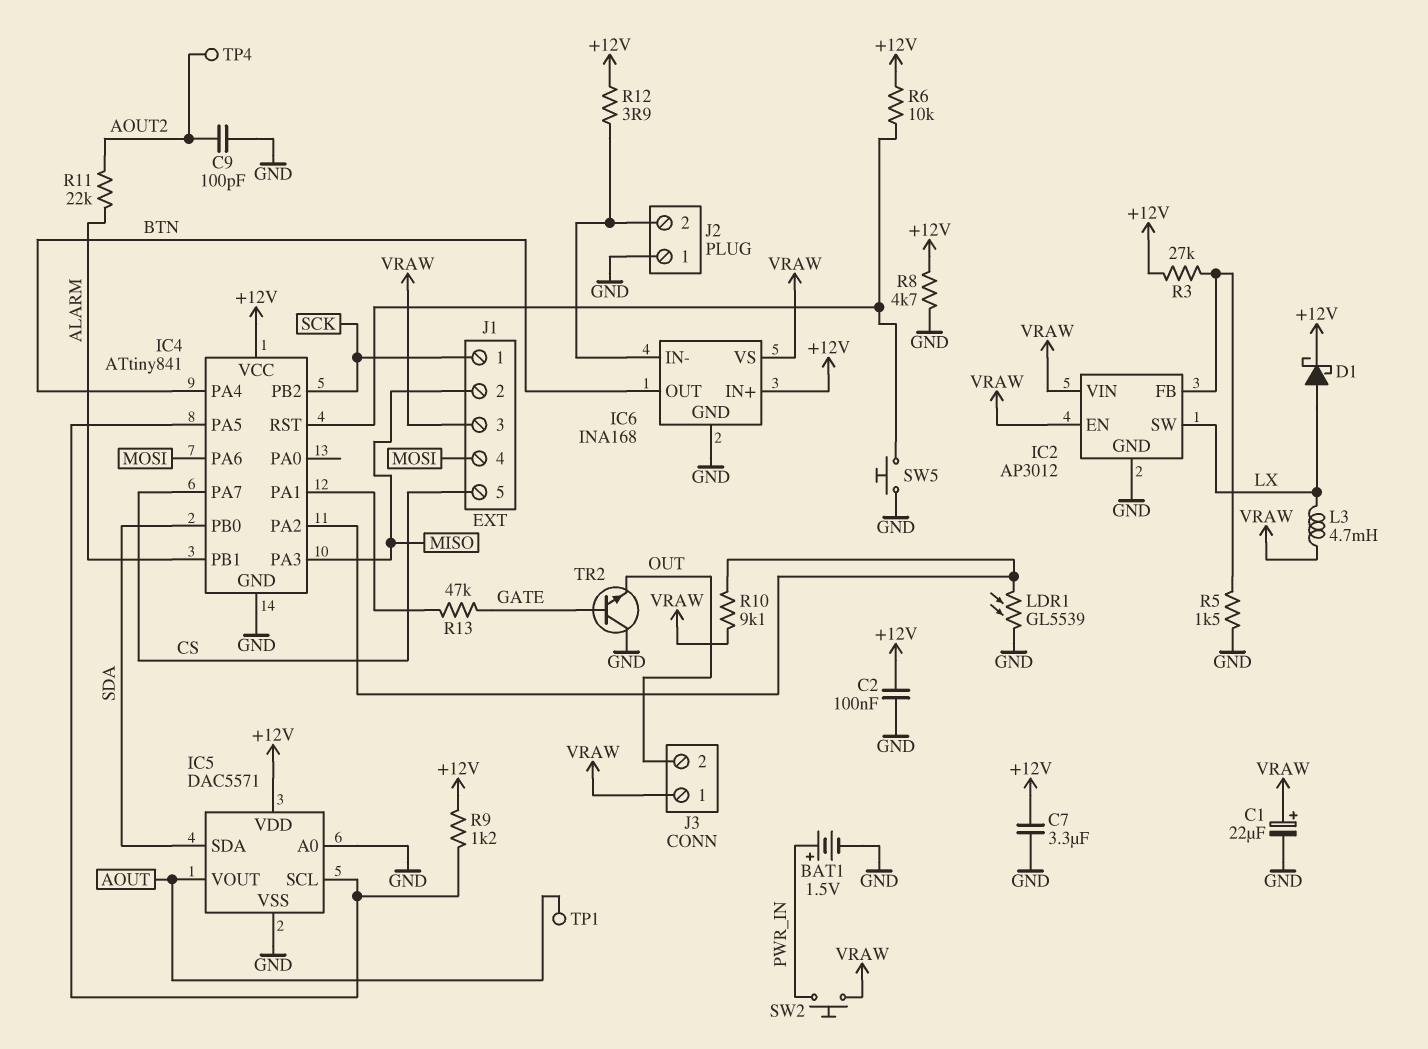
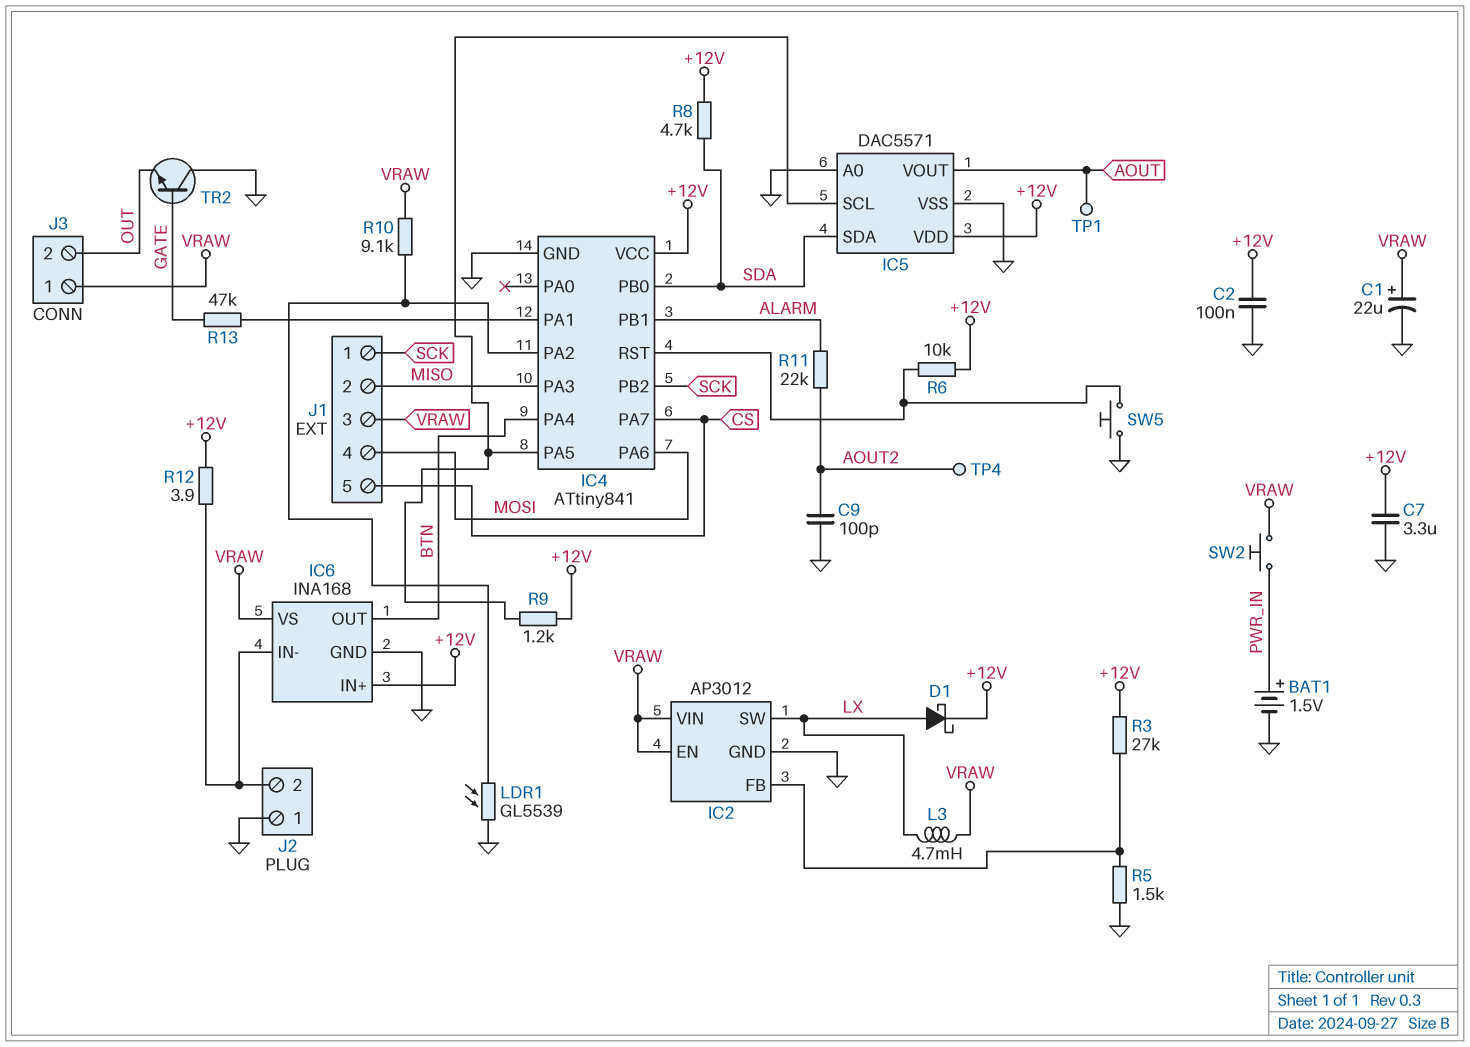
R8: 4.7k (+12V, GND) -> 4.7k (+12V, SDA)

